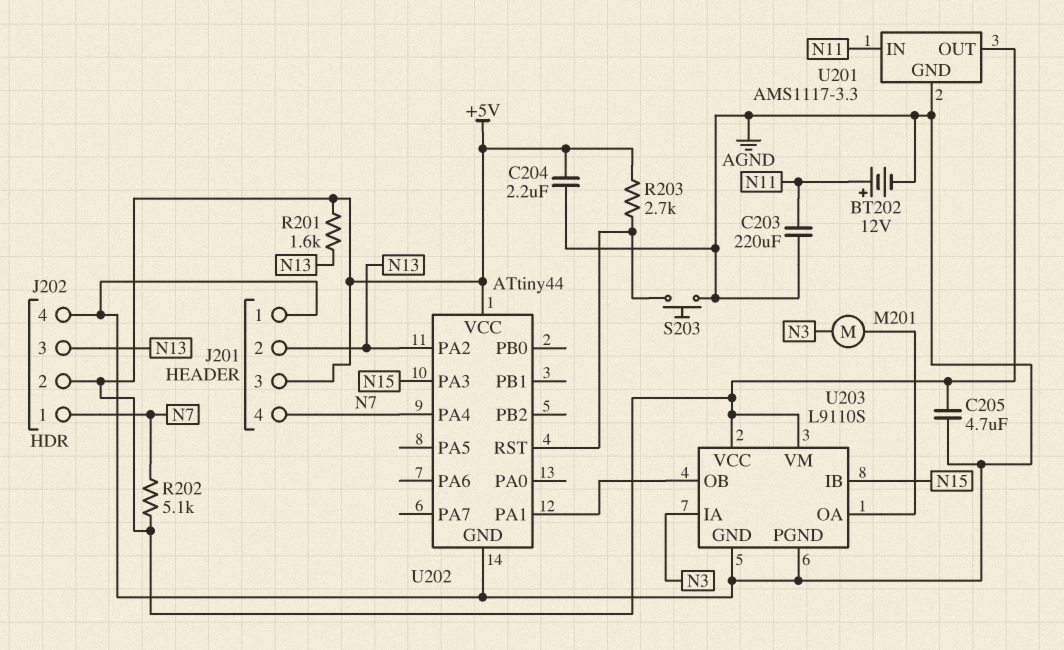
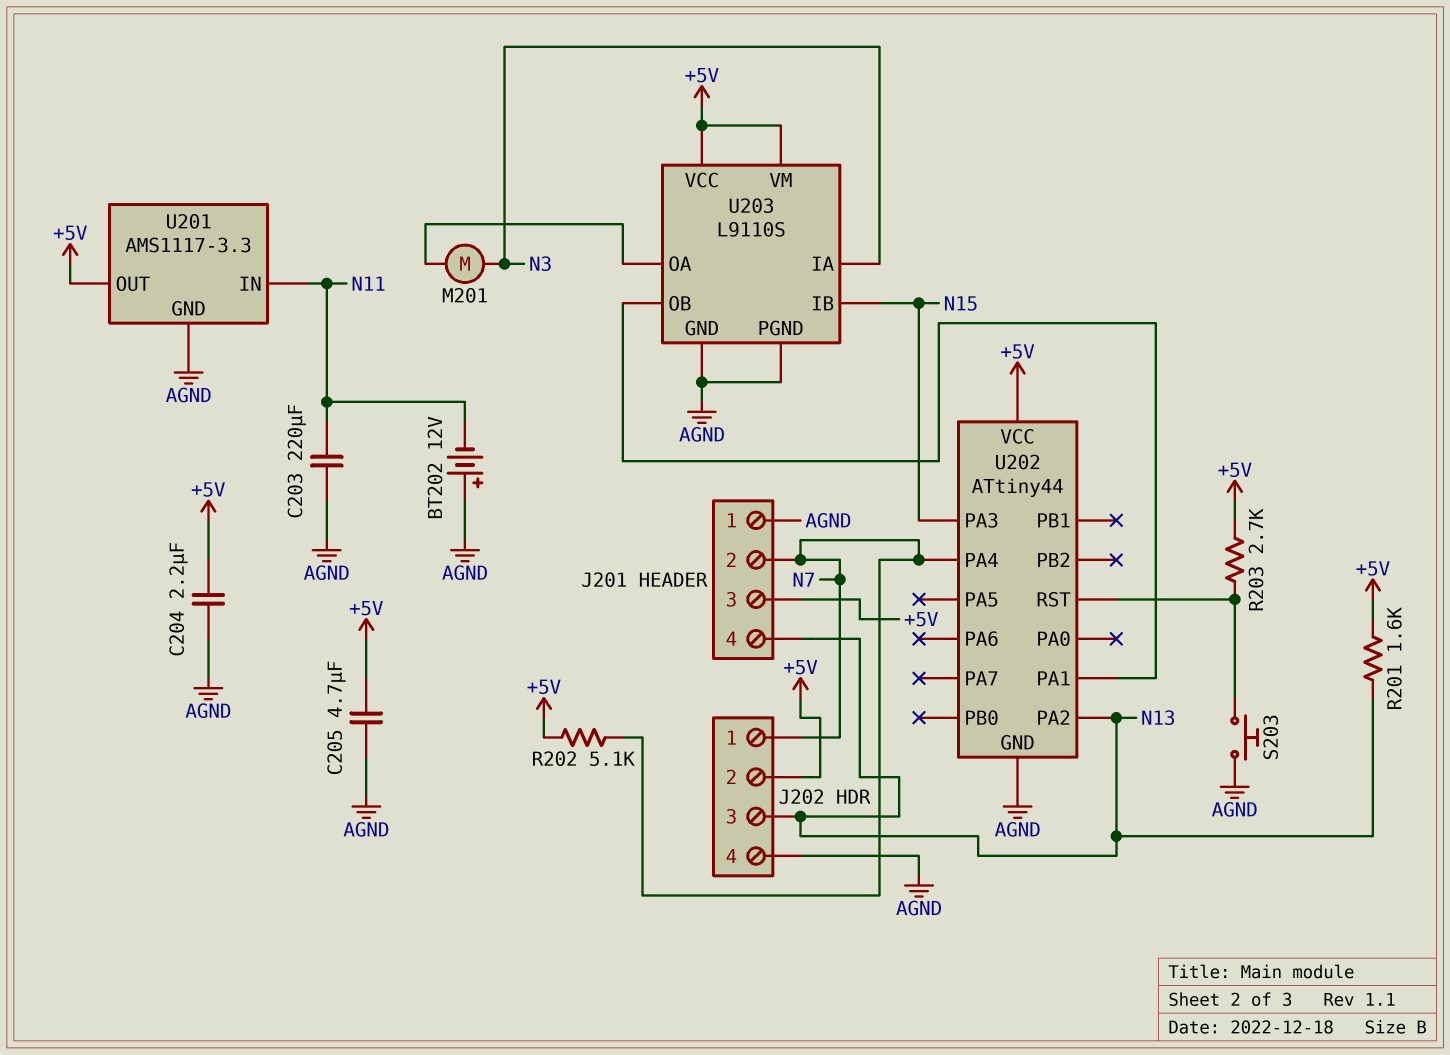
BT202: 12V (plus N11, minus AGND) -> 12V (plus AGND, minus N11)
J201 pin 2: N13 -> N7
J201 pin 4: N7 -> N13

